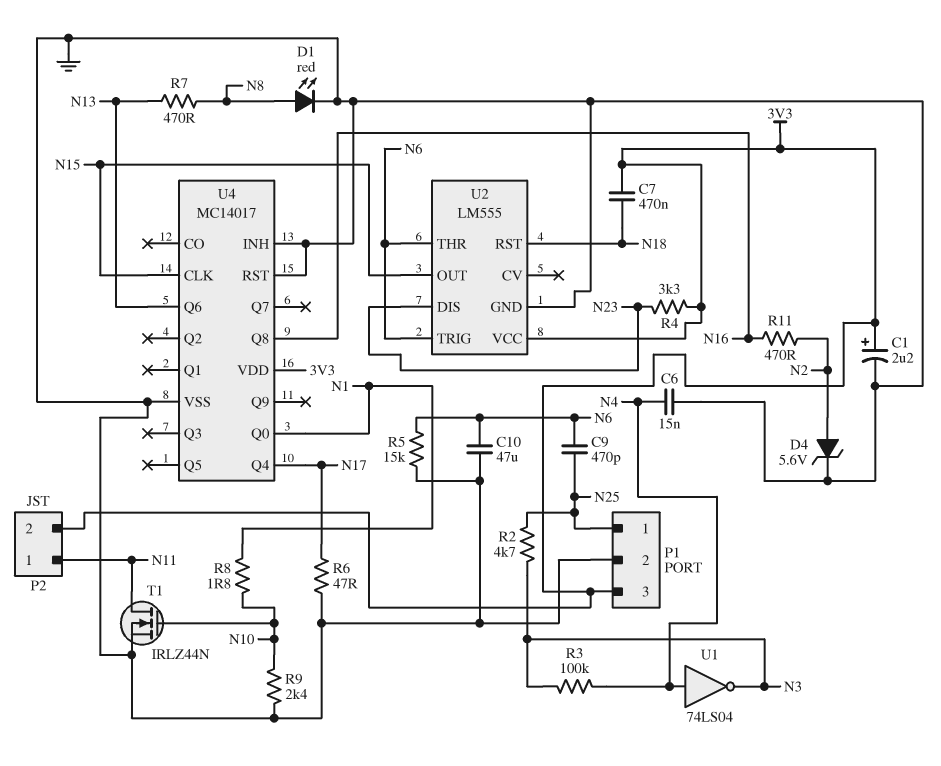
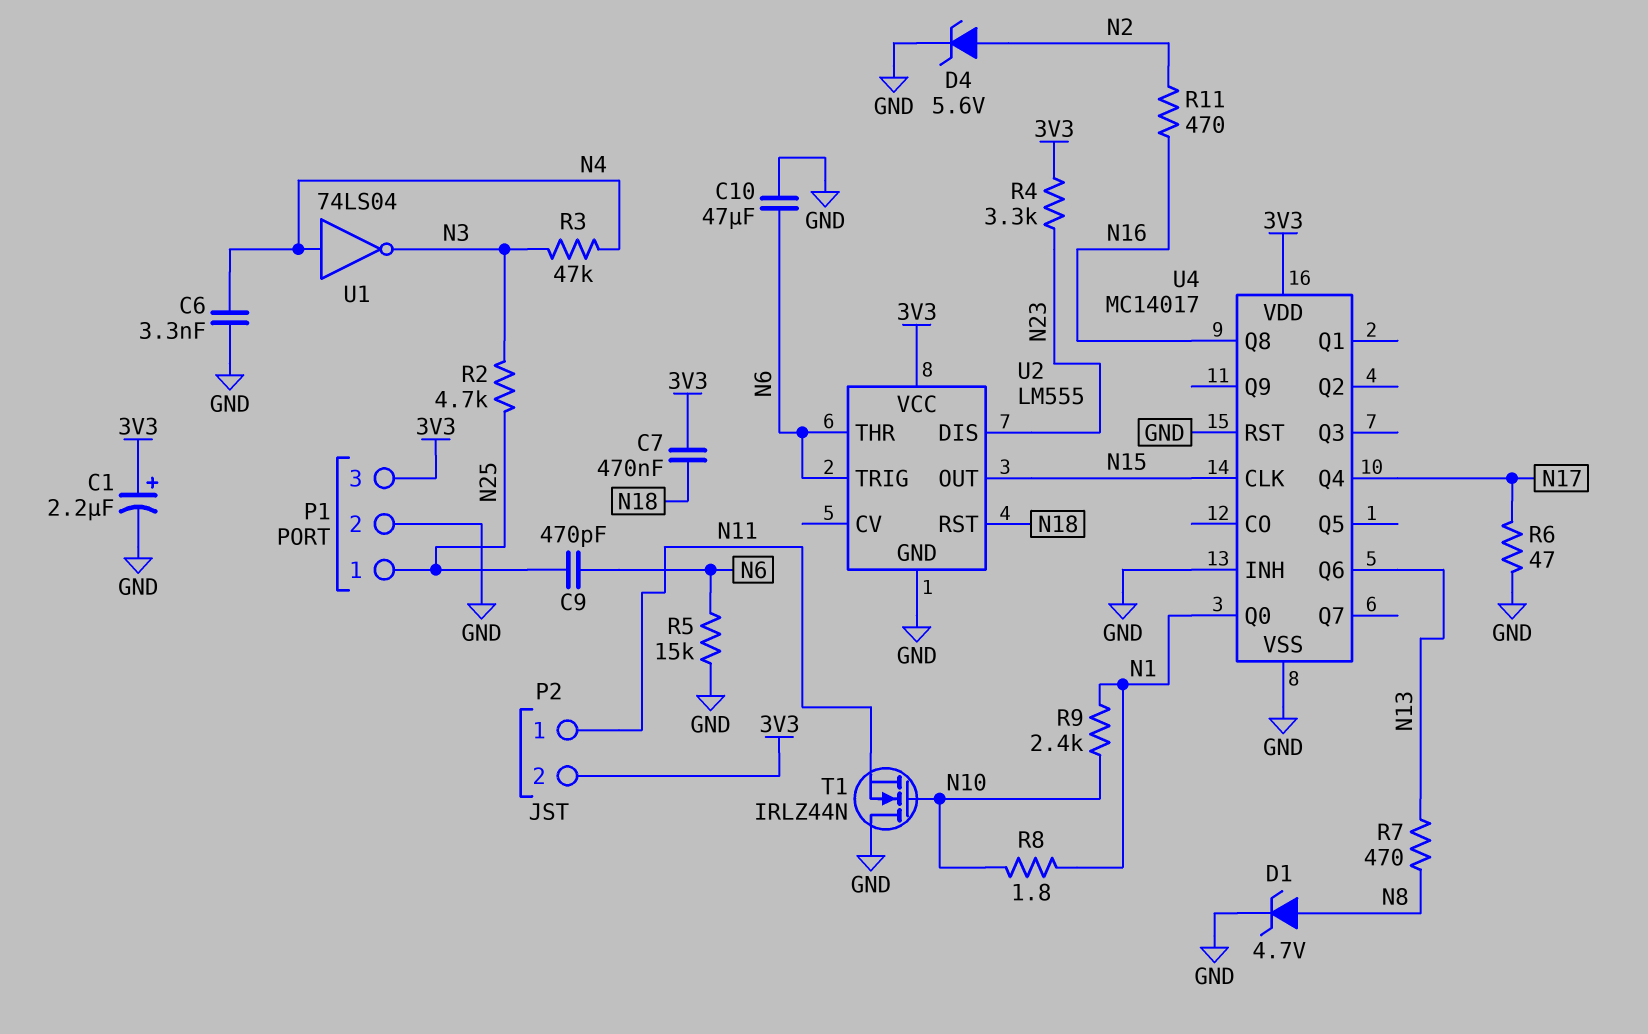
C6: 15nF (GND, N4) -> 3.3nF (GND, N4)
D1: LED red (A N8, K GND) -> zener 4.7V (A N8, K GND)
R3: 100k (N3, N4) -> 47k (N3, N4)
R9: 2.4k (GND, N10) -> 2.4k (N1, N10)
T1: NMOS IRLZ44N (G N10, D N11, S GND) -> NMOS IRLZ44N (G N10, D GND, S N11)

